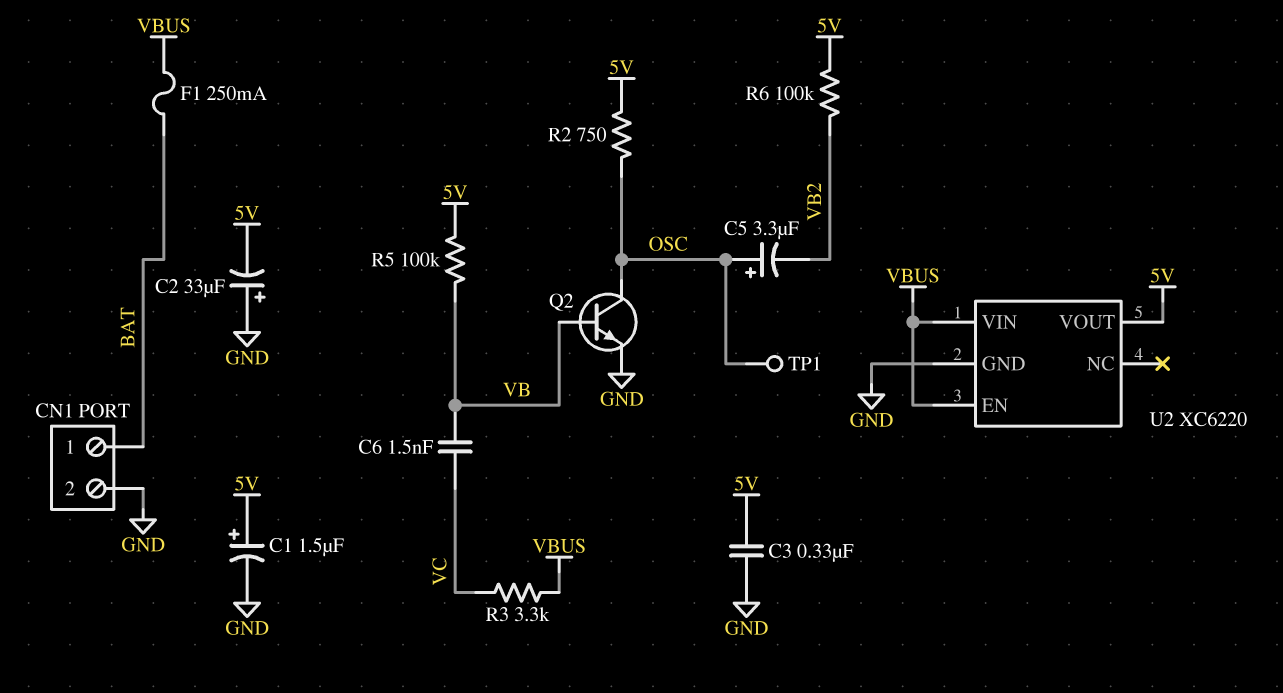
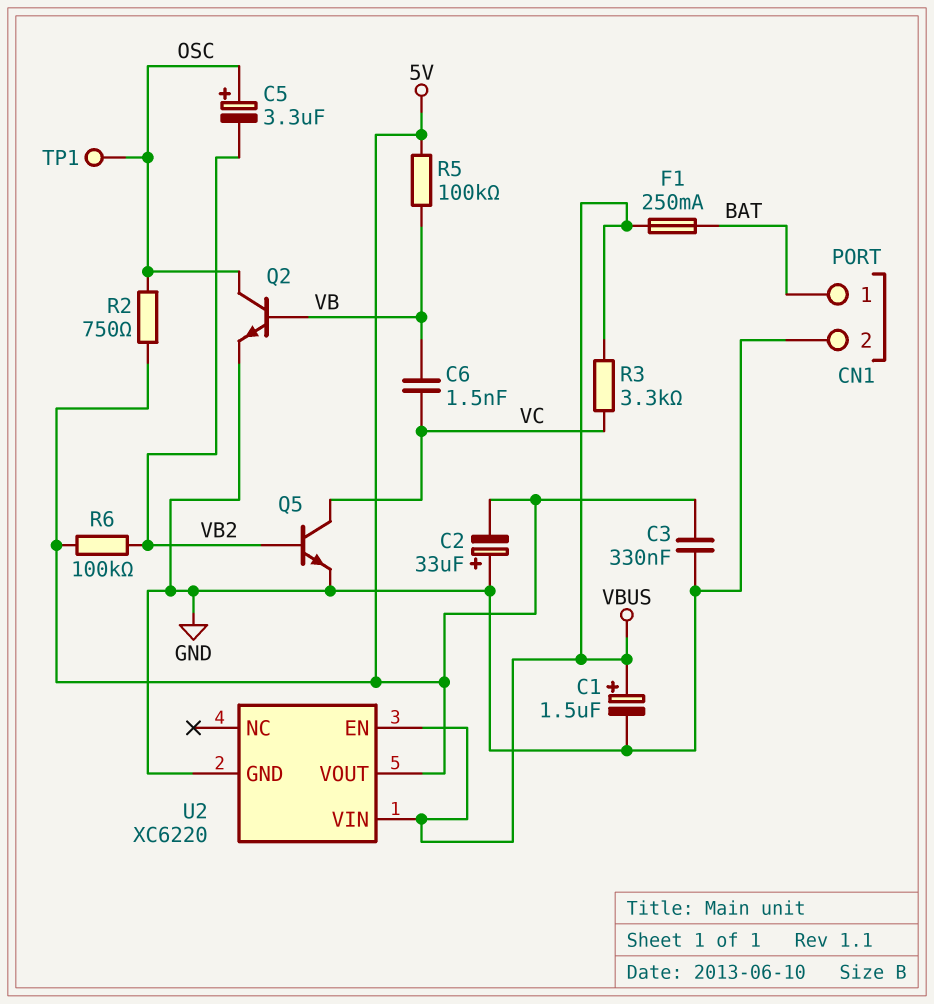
C1: 1.5uF (plus 5V, minus GND) -> 1.5uF (plus VBUS, minus GND)
Q5: none -> NPN (B VB2, C VC, E GND)

